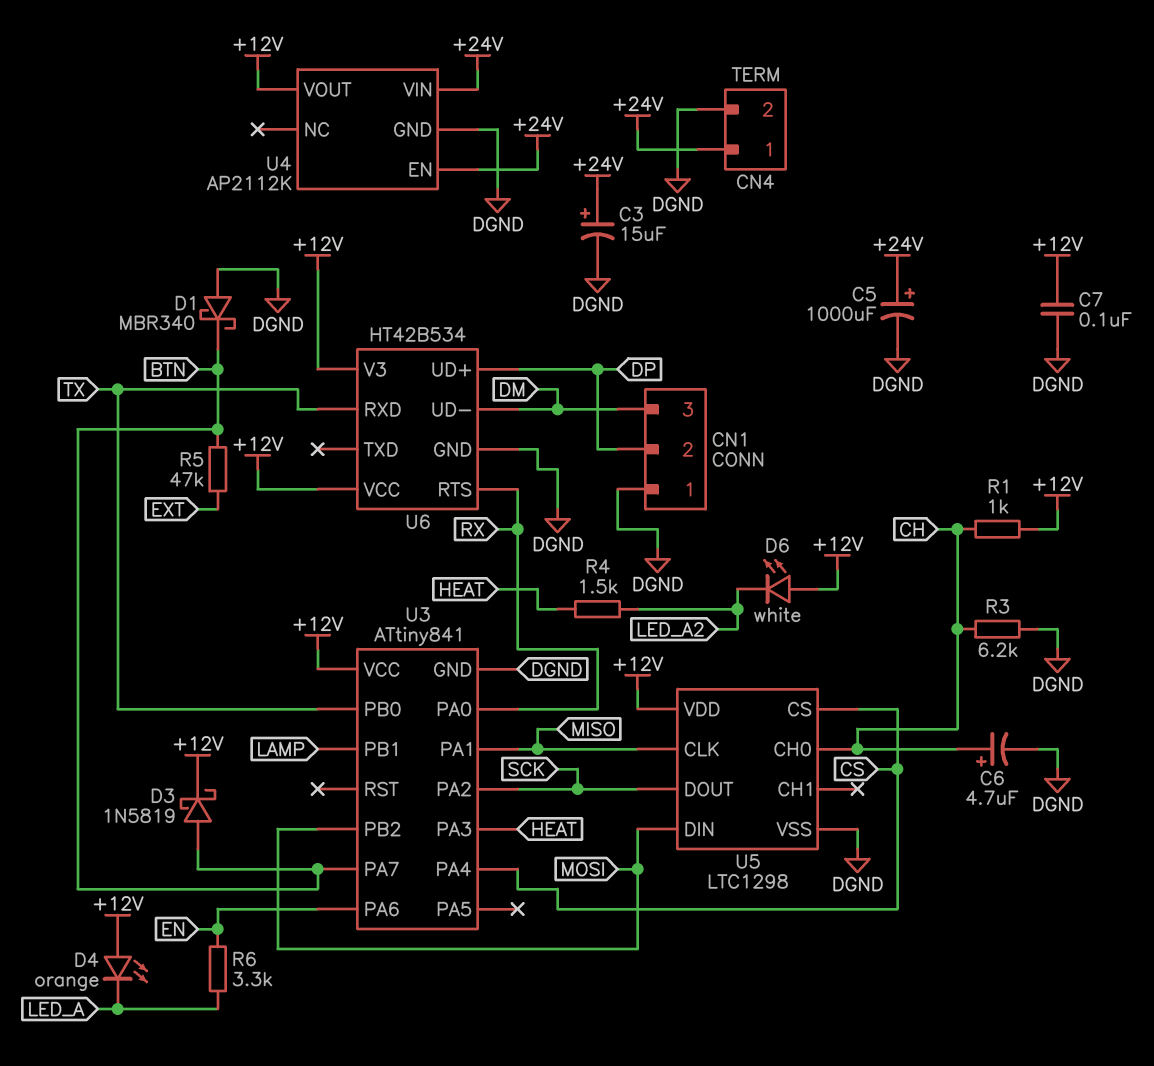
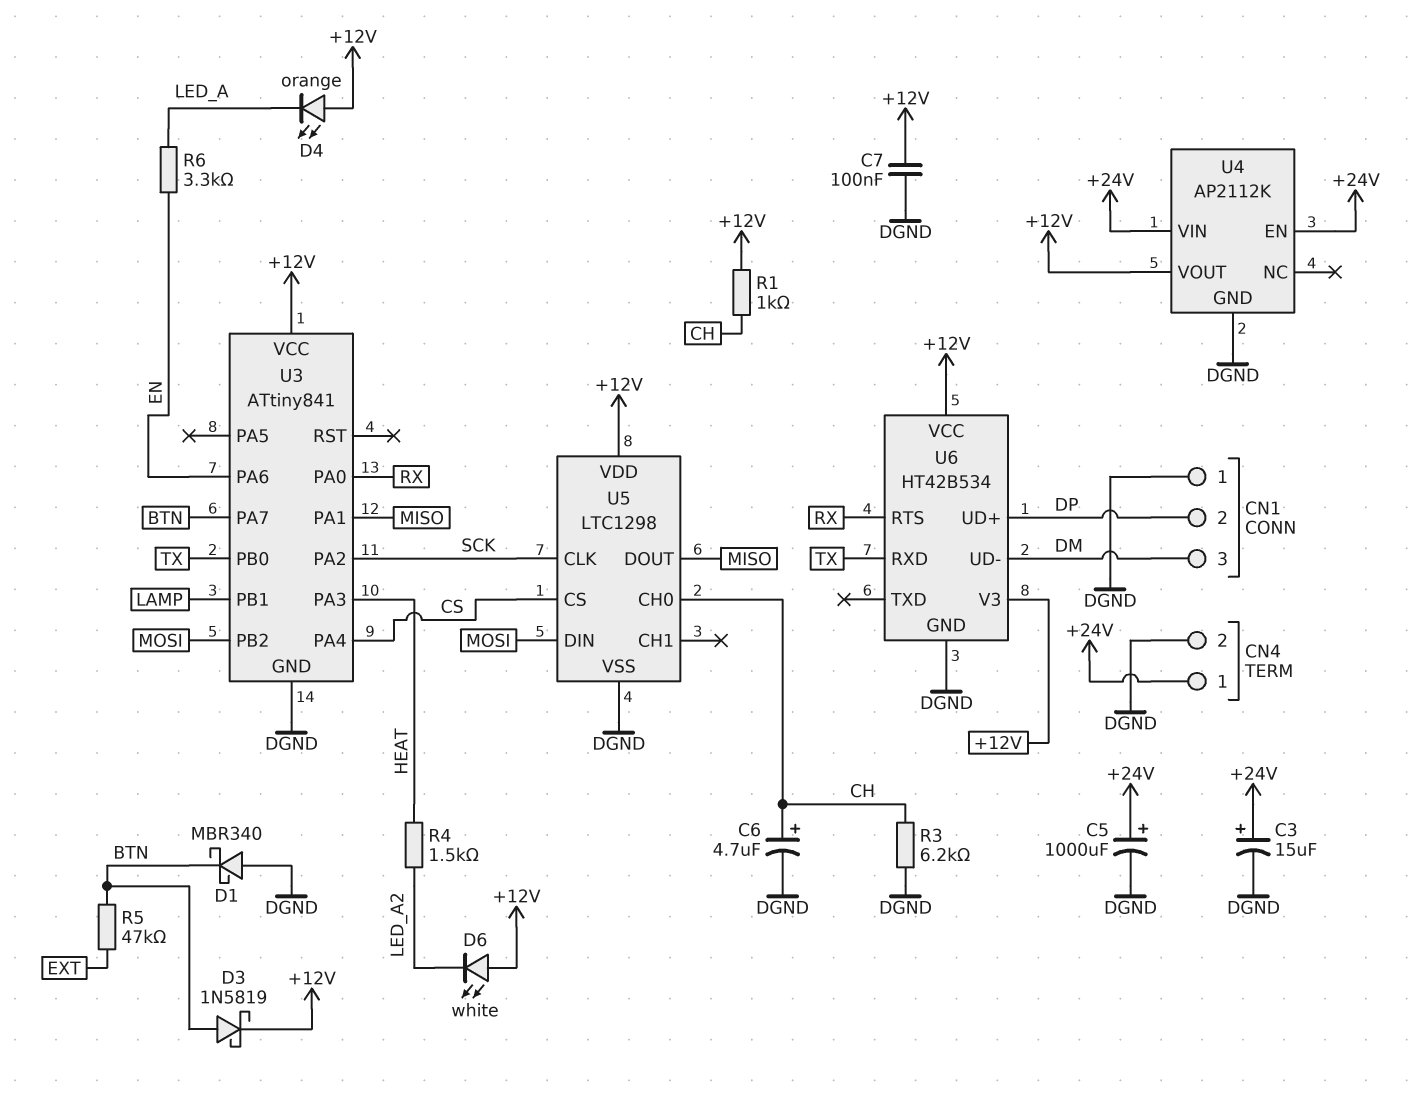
U5 pin CLK: MISO -> SCK
U5 pin DOUT: SCK -> MISO

